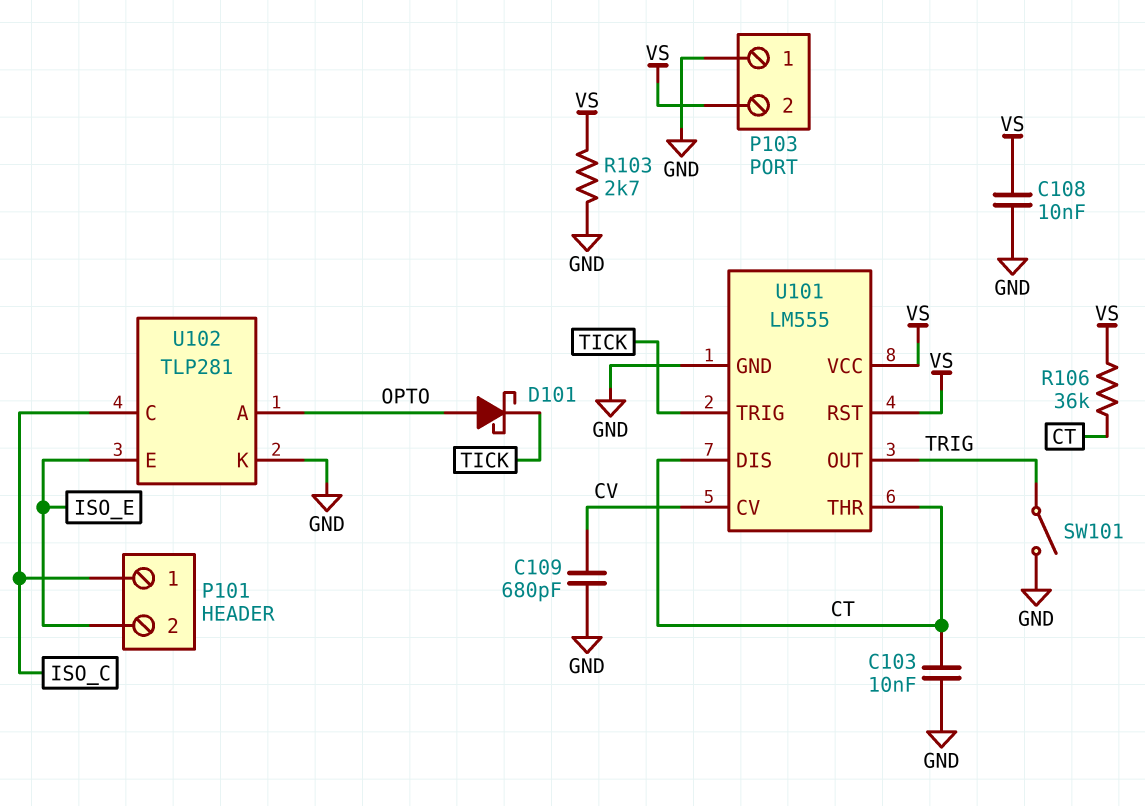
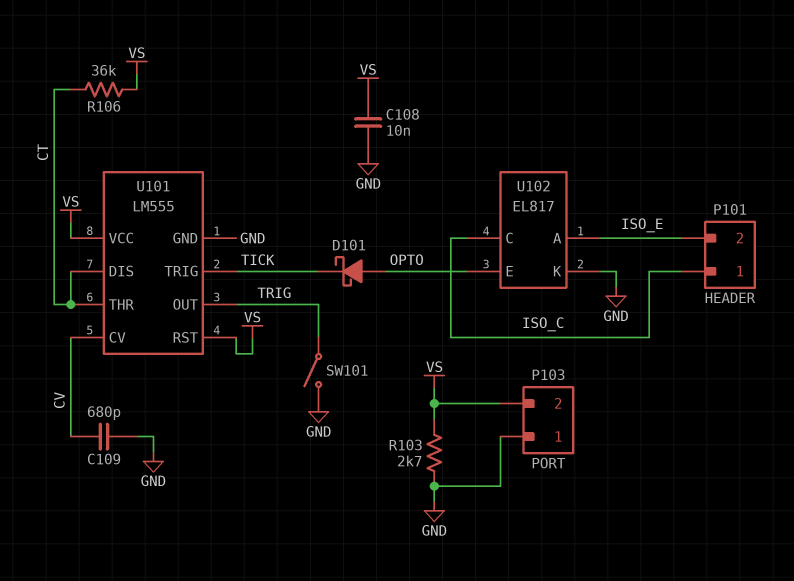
C103: 10nF (CT, GND) -> none
U102: TLP281 -> EL817
U102 pin A: OPTO -> ISO_E
U102 pin E: ISO_E -> OPTO

